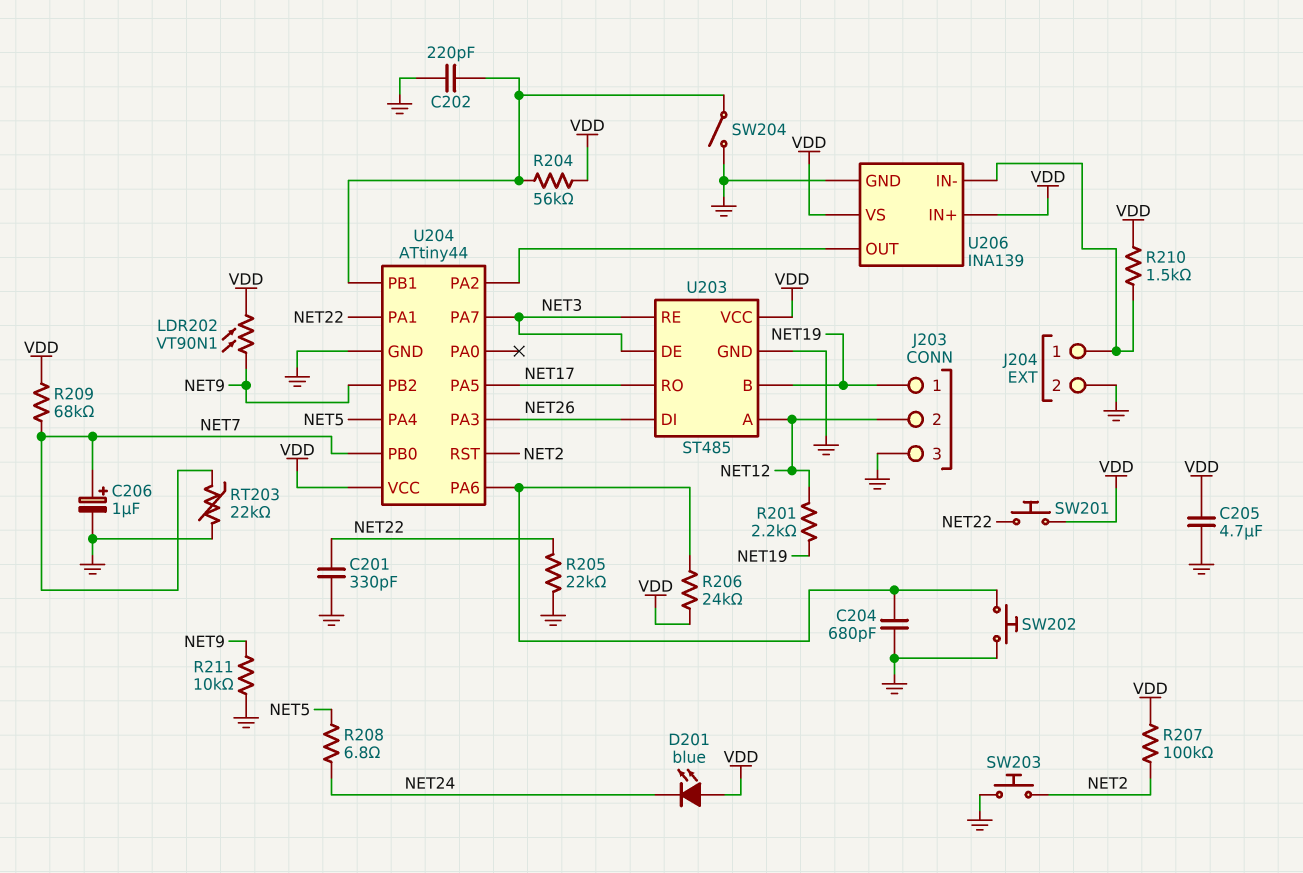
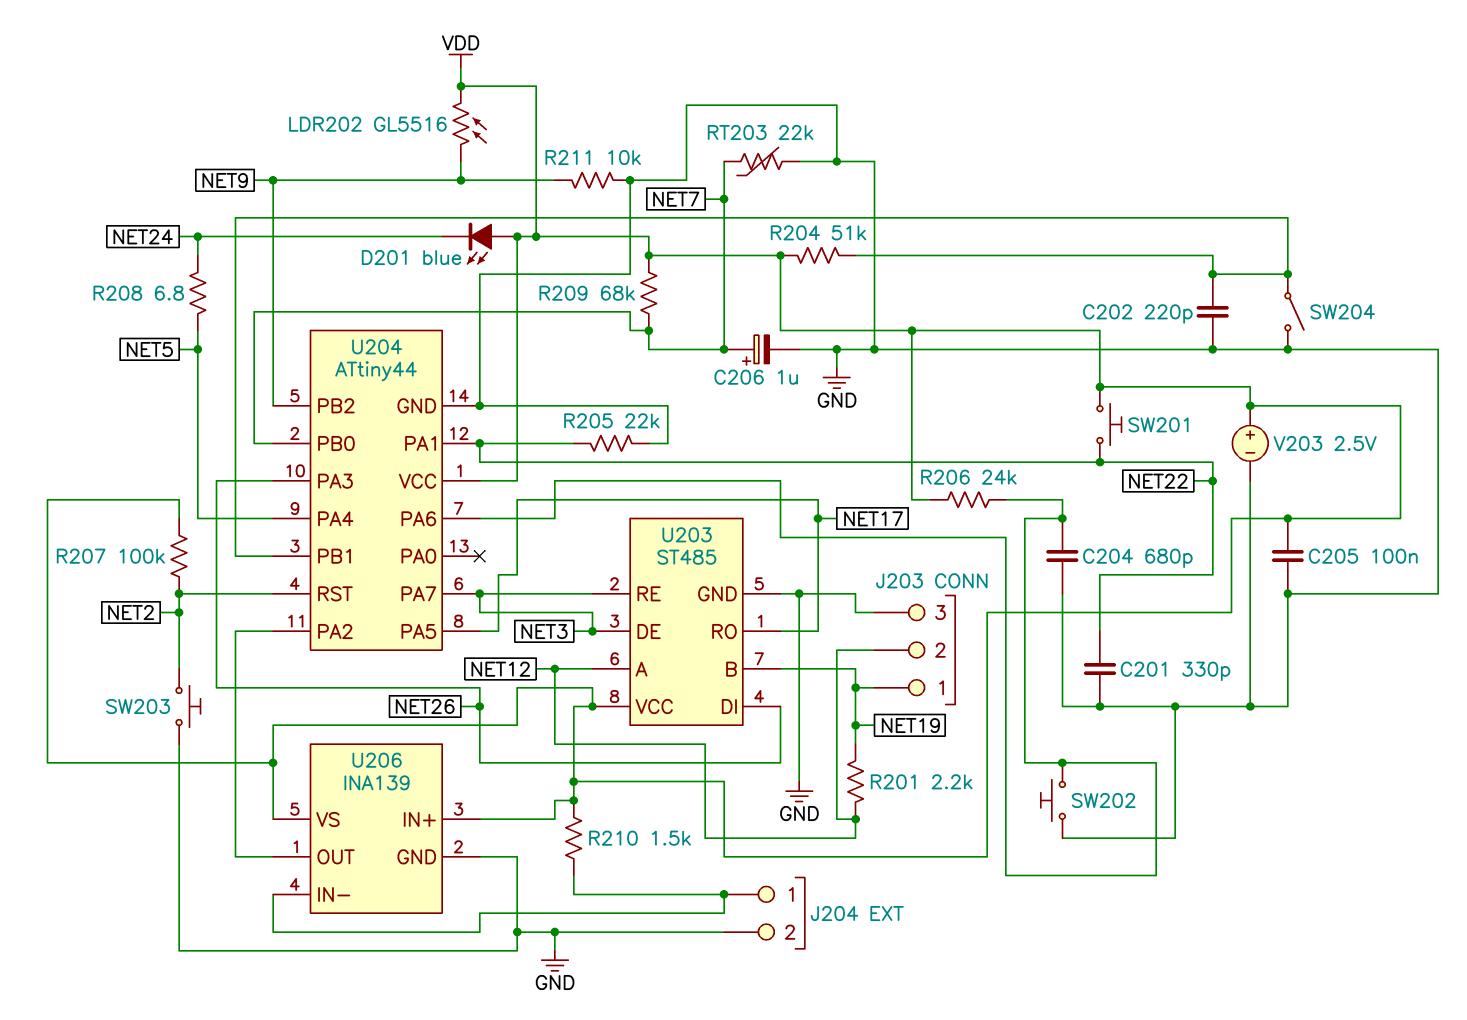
C205: 4.7uF (GND, VDD) -> 100nF (GND, VDD)
LDR202: VT90N1 (NET9, VDD) -> GL5516 (NET9, VDD)
R204: 56k (U204/PB1, VDD) -> 51k (U204/PB1, VDD)
V203: none -> 2.5V (plus VDD, minus GND)

